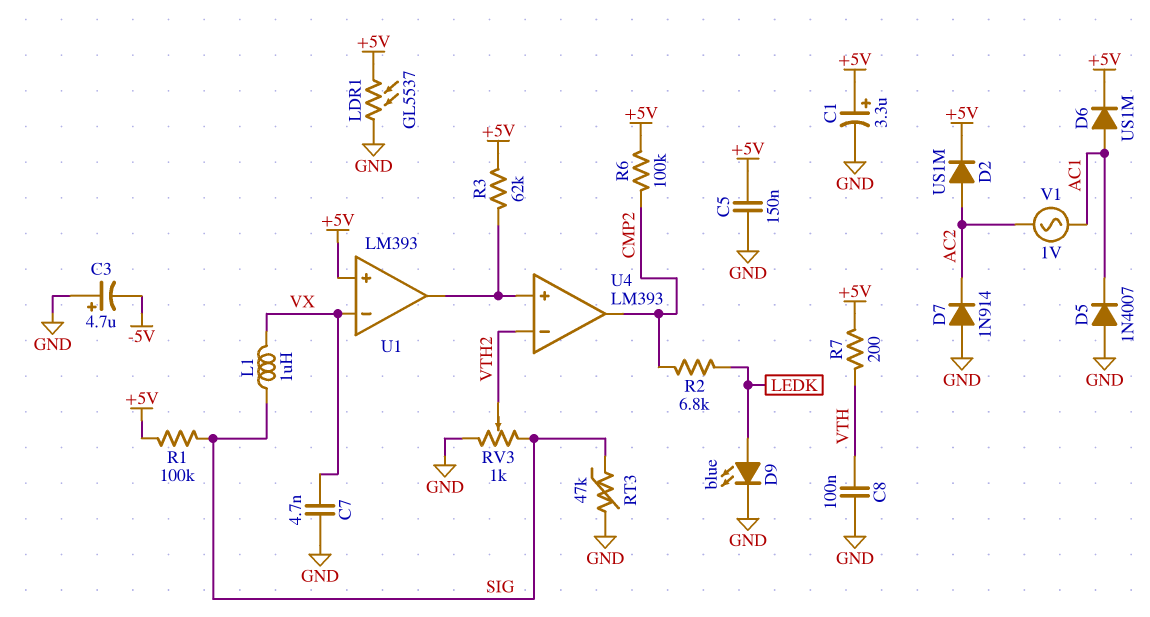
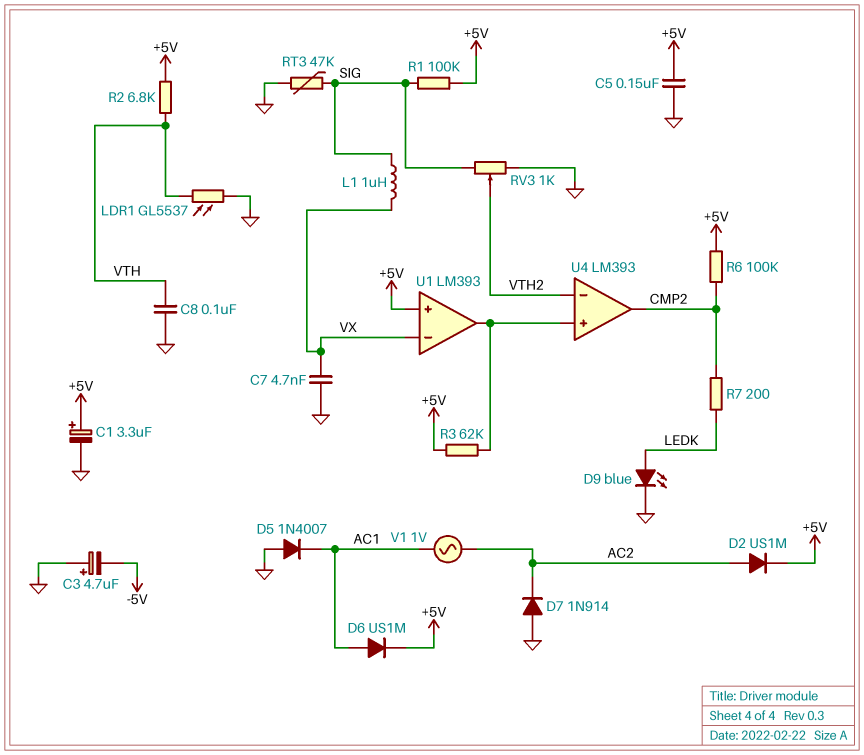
LDR1: GL5537 (+5V, GND) -> GL5537 (GND, VTH)
R2: 6.8k (CMP2, LEDK) -> 6.8k (+5V, VTH)
R7: 200 (+5V, VTH) -> 200 (CMP2, LEDK)

